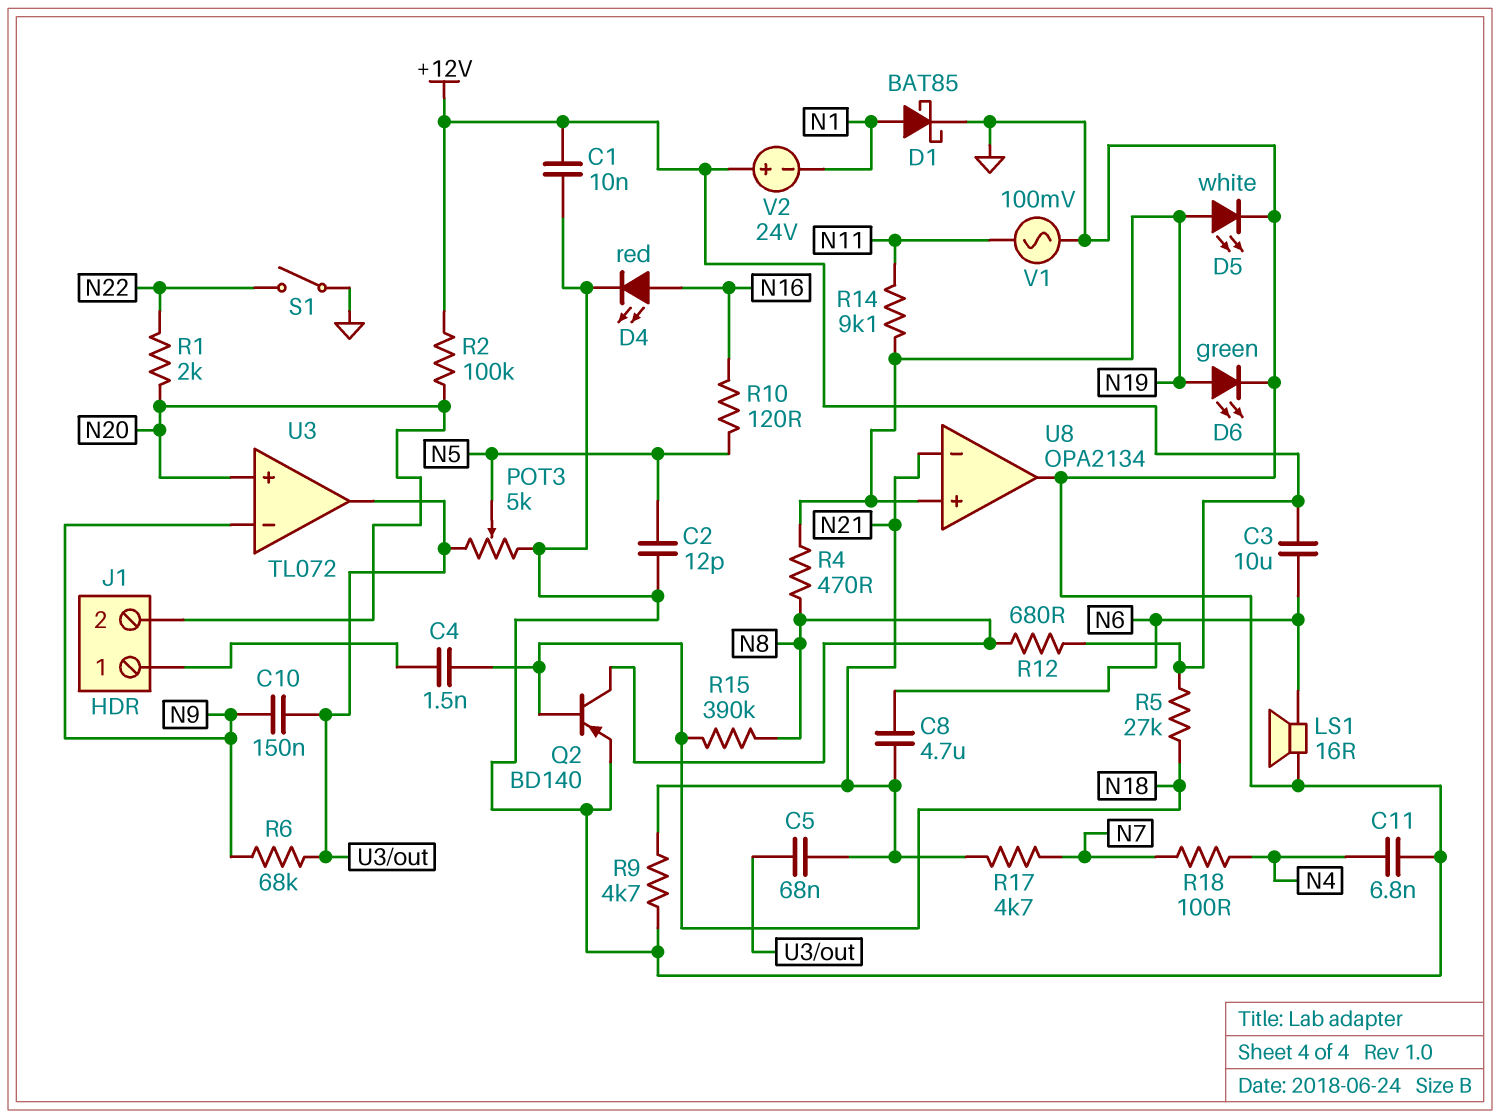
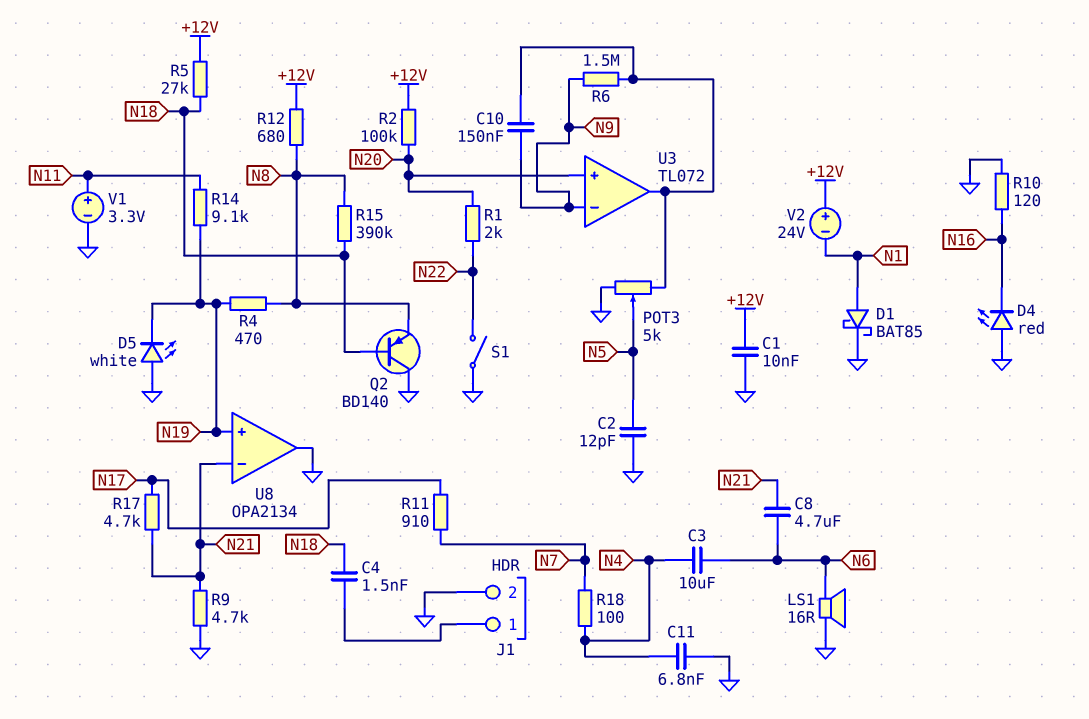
C3: 10uF (+12V, N6) -> 10uF (N4, N6)
C5: 68nF (N21, U3/out) -> none
D4: LED red (A N16, K GND) -> LED red (A GND, K N16)
D5: LED white (A N19, K GND) -> LED white (A GND, K N19)
D6: LED green (A N19, K GND) -> none
J1 pin 2: N20 -> GND
Q2: PNP BD140 (B N18, C N8, E GND) -> PNP BD140 (B N18, C GND, E N8)
R6: 68k (N9, U3/out) -> 1.5M (N9, U3/out)
R10: 120 (N5, N16) -> 120 (GND, N16)
R11: none -> 910 (N7, N17)
R17: 4.7k (N7, N21) -> 4.7k (N17, N21)
V1: AC 100mV (GND, N11) -> 3.3V (plus N11, minus GND)

